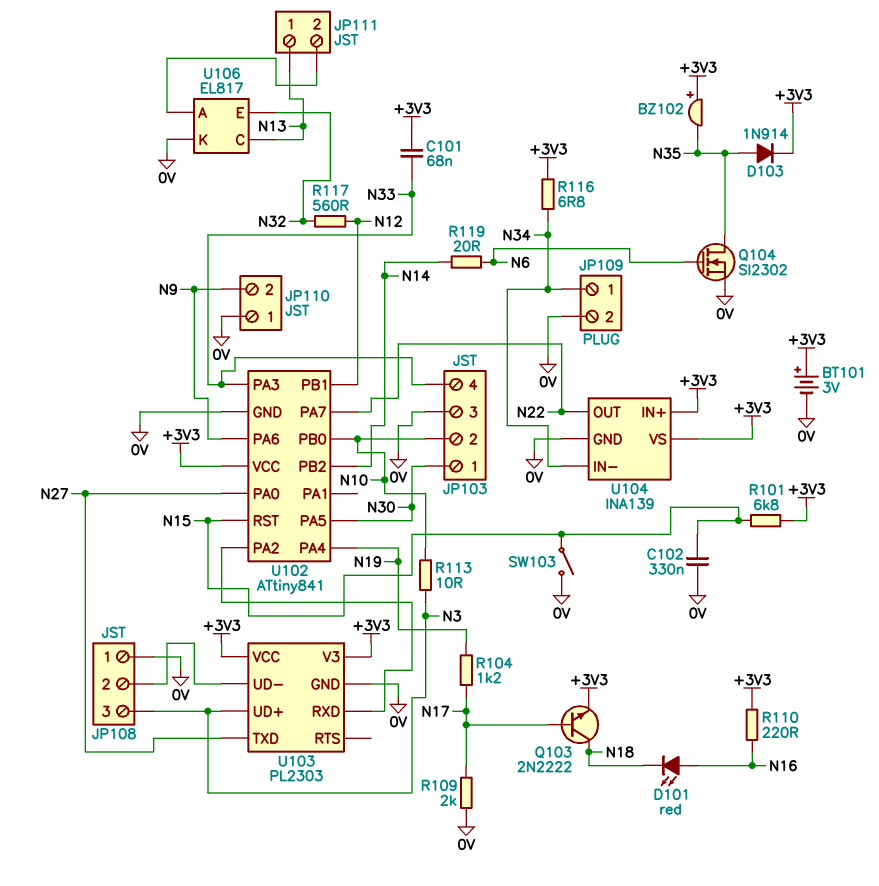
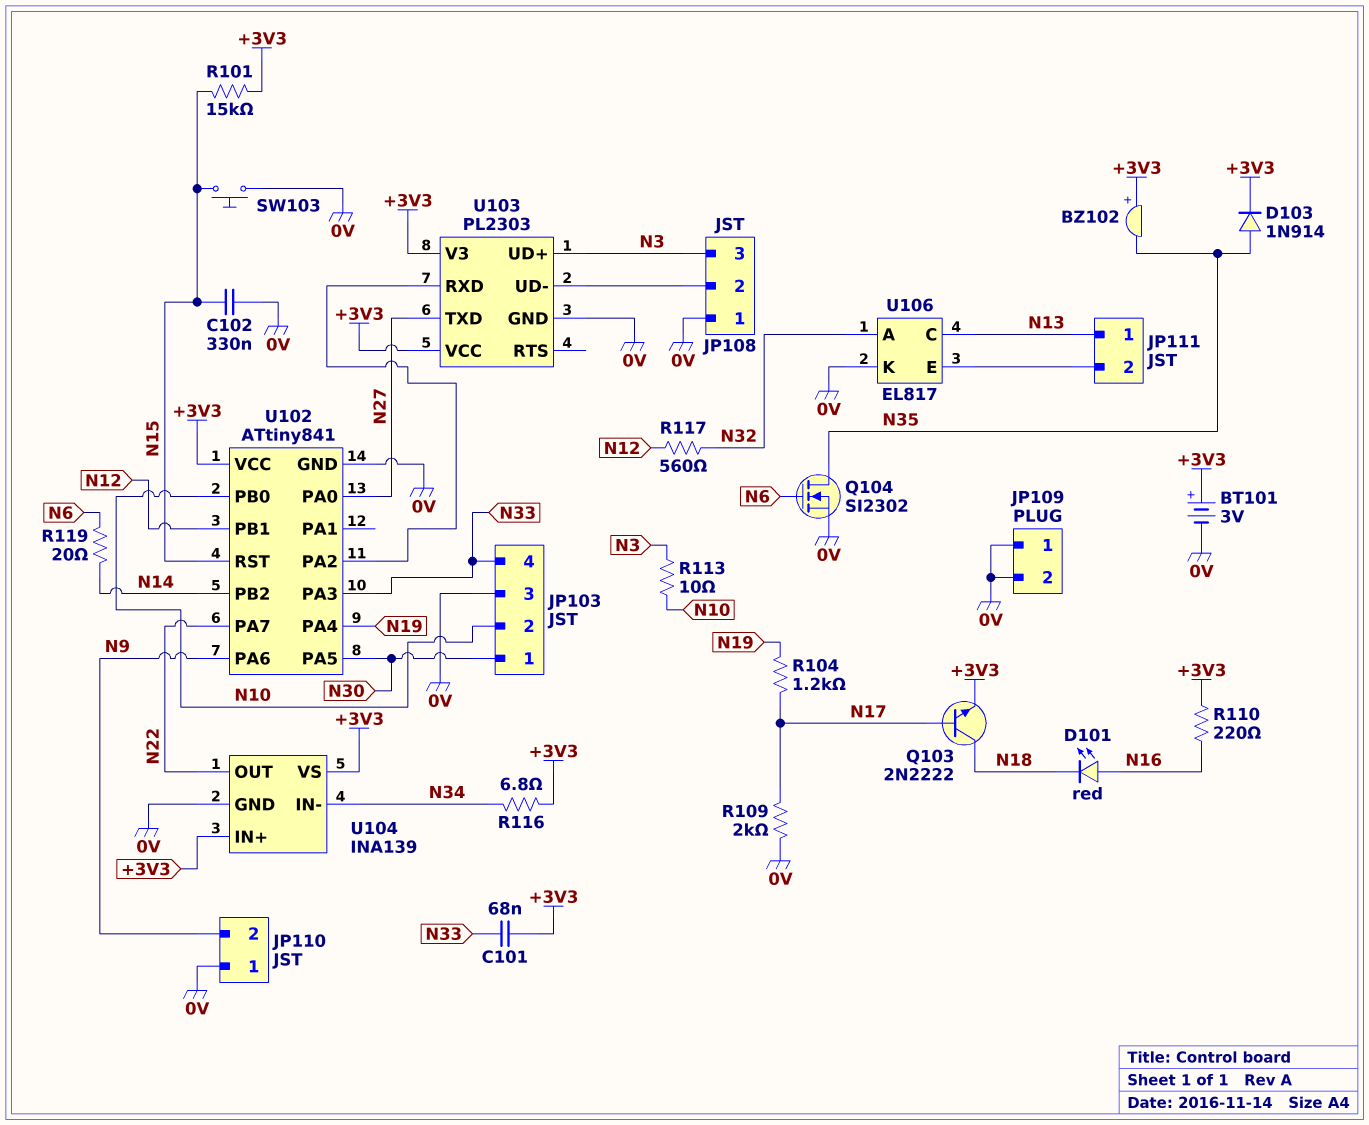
JP109 pin 1: N34 -> 0V
R101: 6.8k (+3V3, N15) -> 15k (+3V3, N15)
SW103: switch (0V, N15) -> button (0V, N15)
U106 pin A: JP111/2 -> N32
U106 pin E: N32 -> JP111/2

